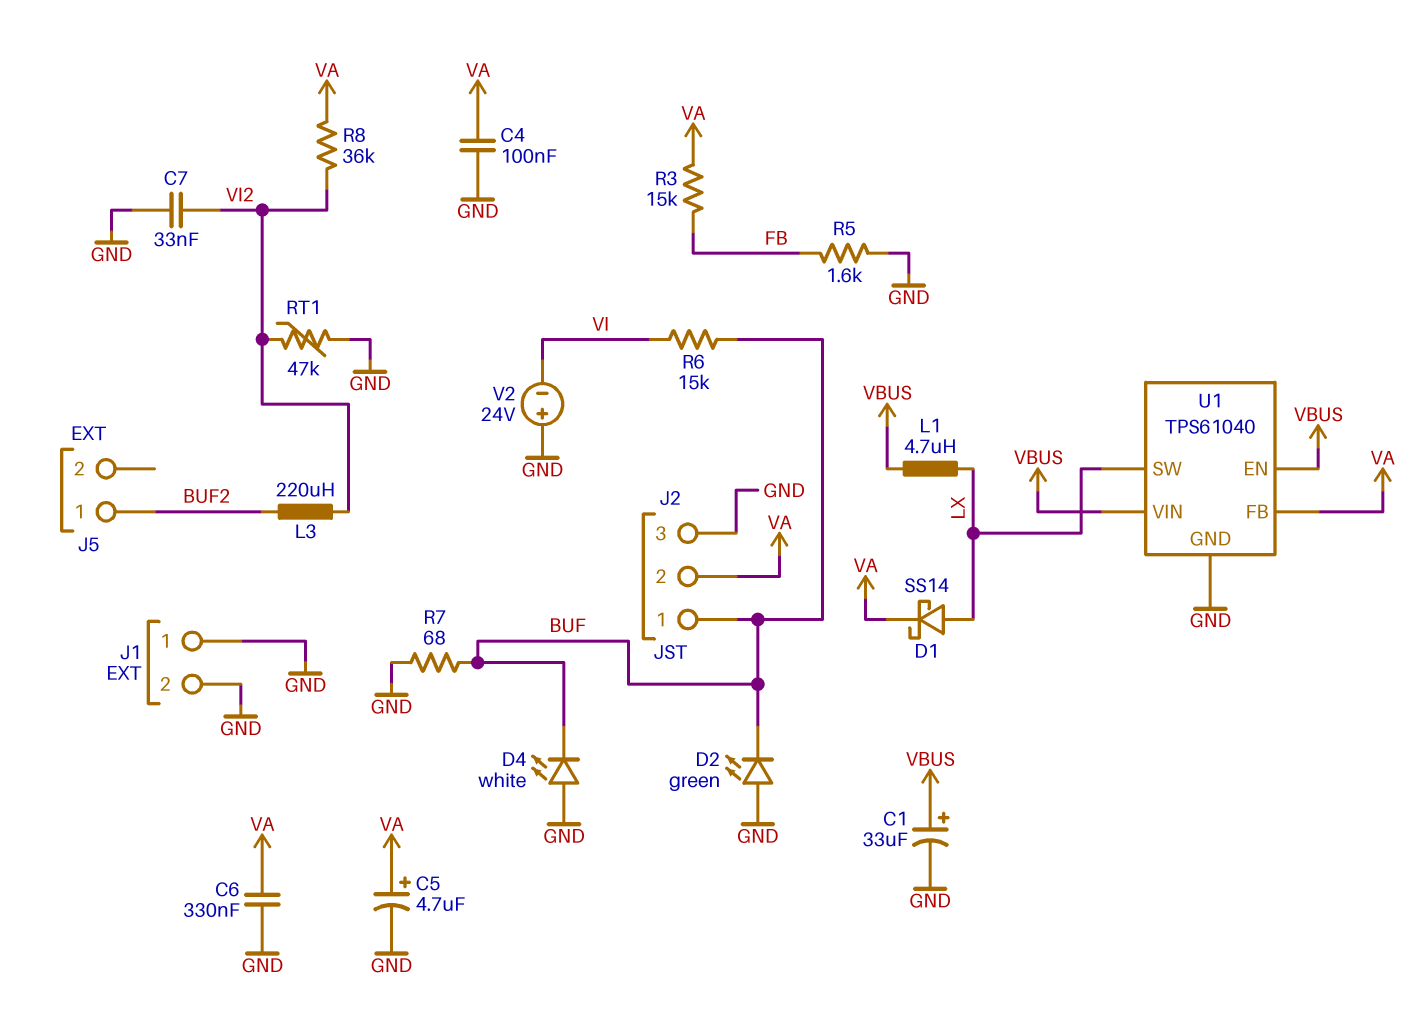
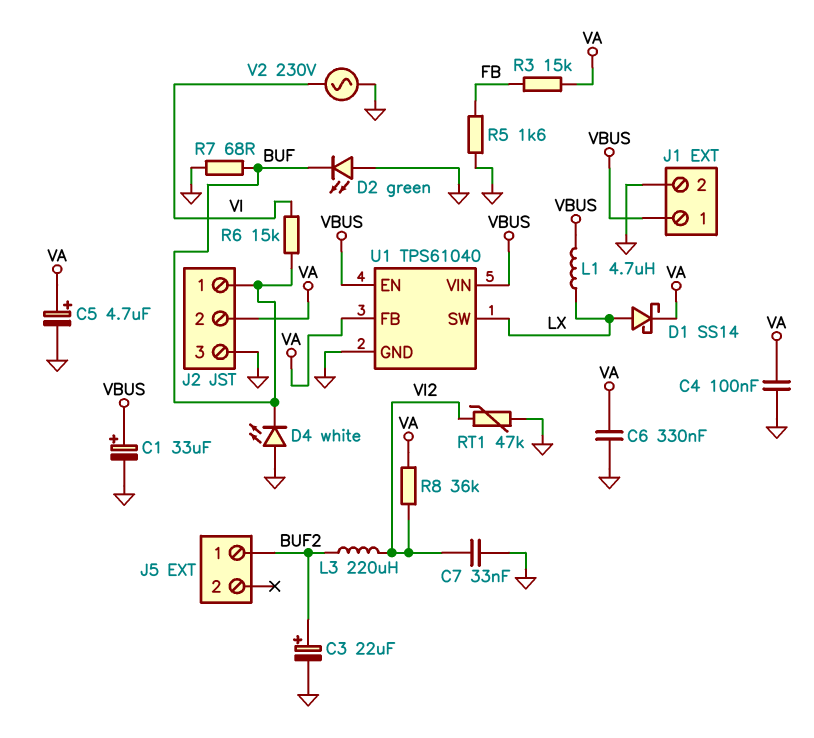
C3: none -> 22uF (plus BUF2, minus GND)
J1 pin 1: GND -> VBUS
V2: 24V (plus GND, minus VI) -> AC 230V (GND, VI)

